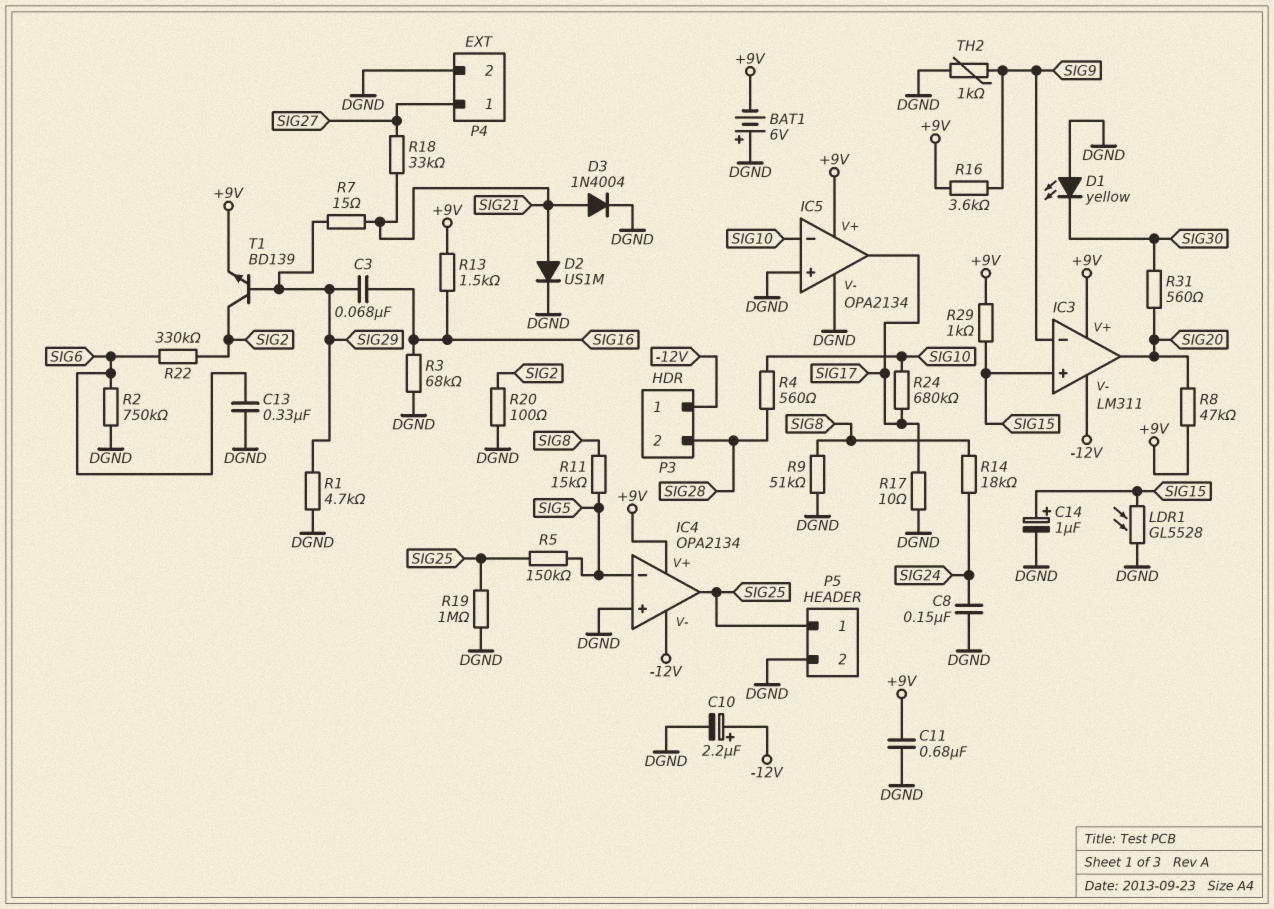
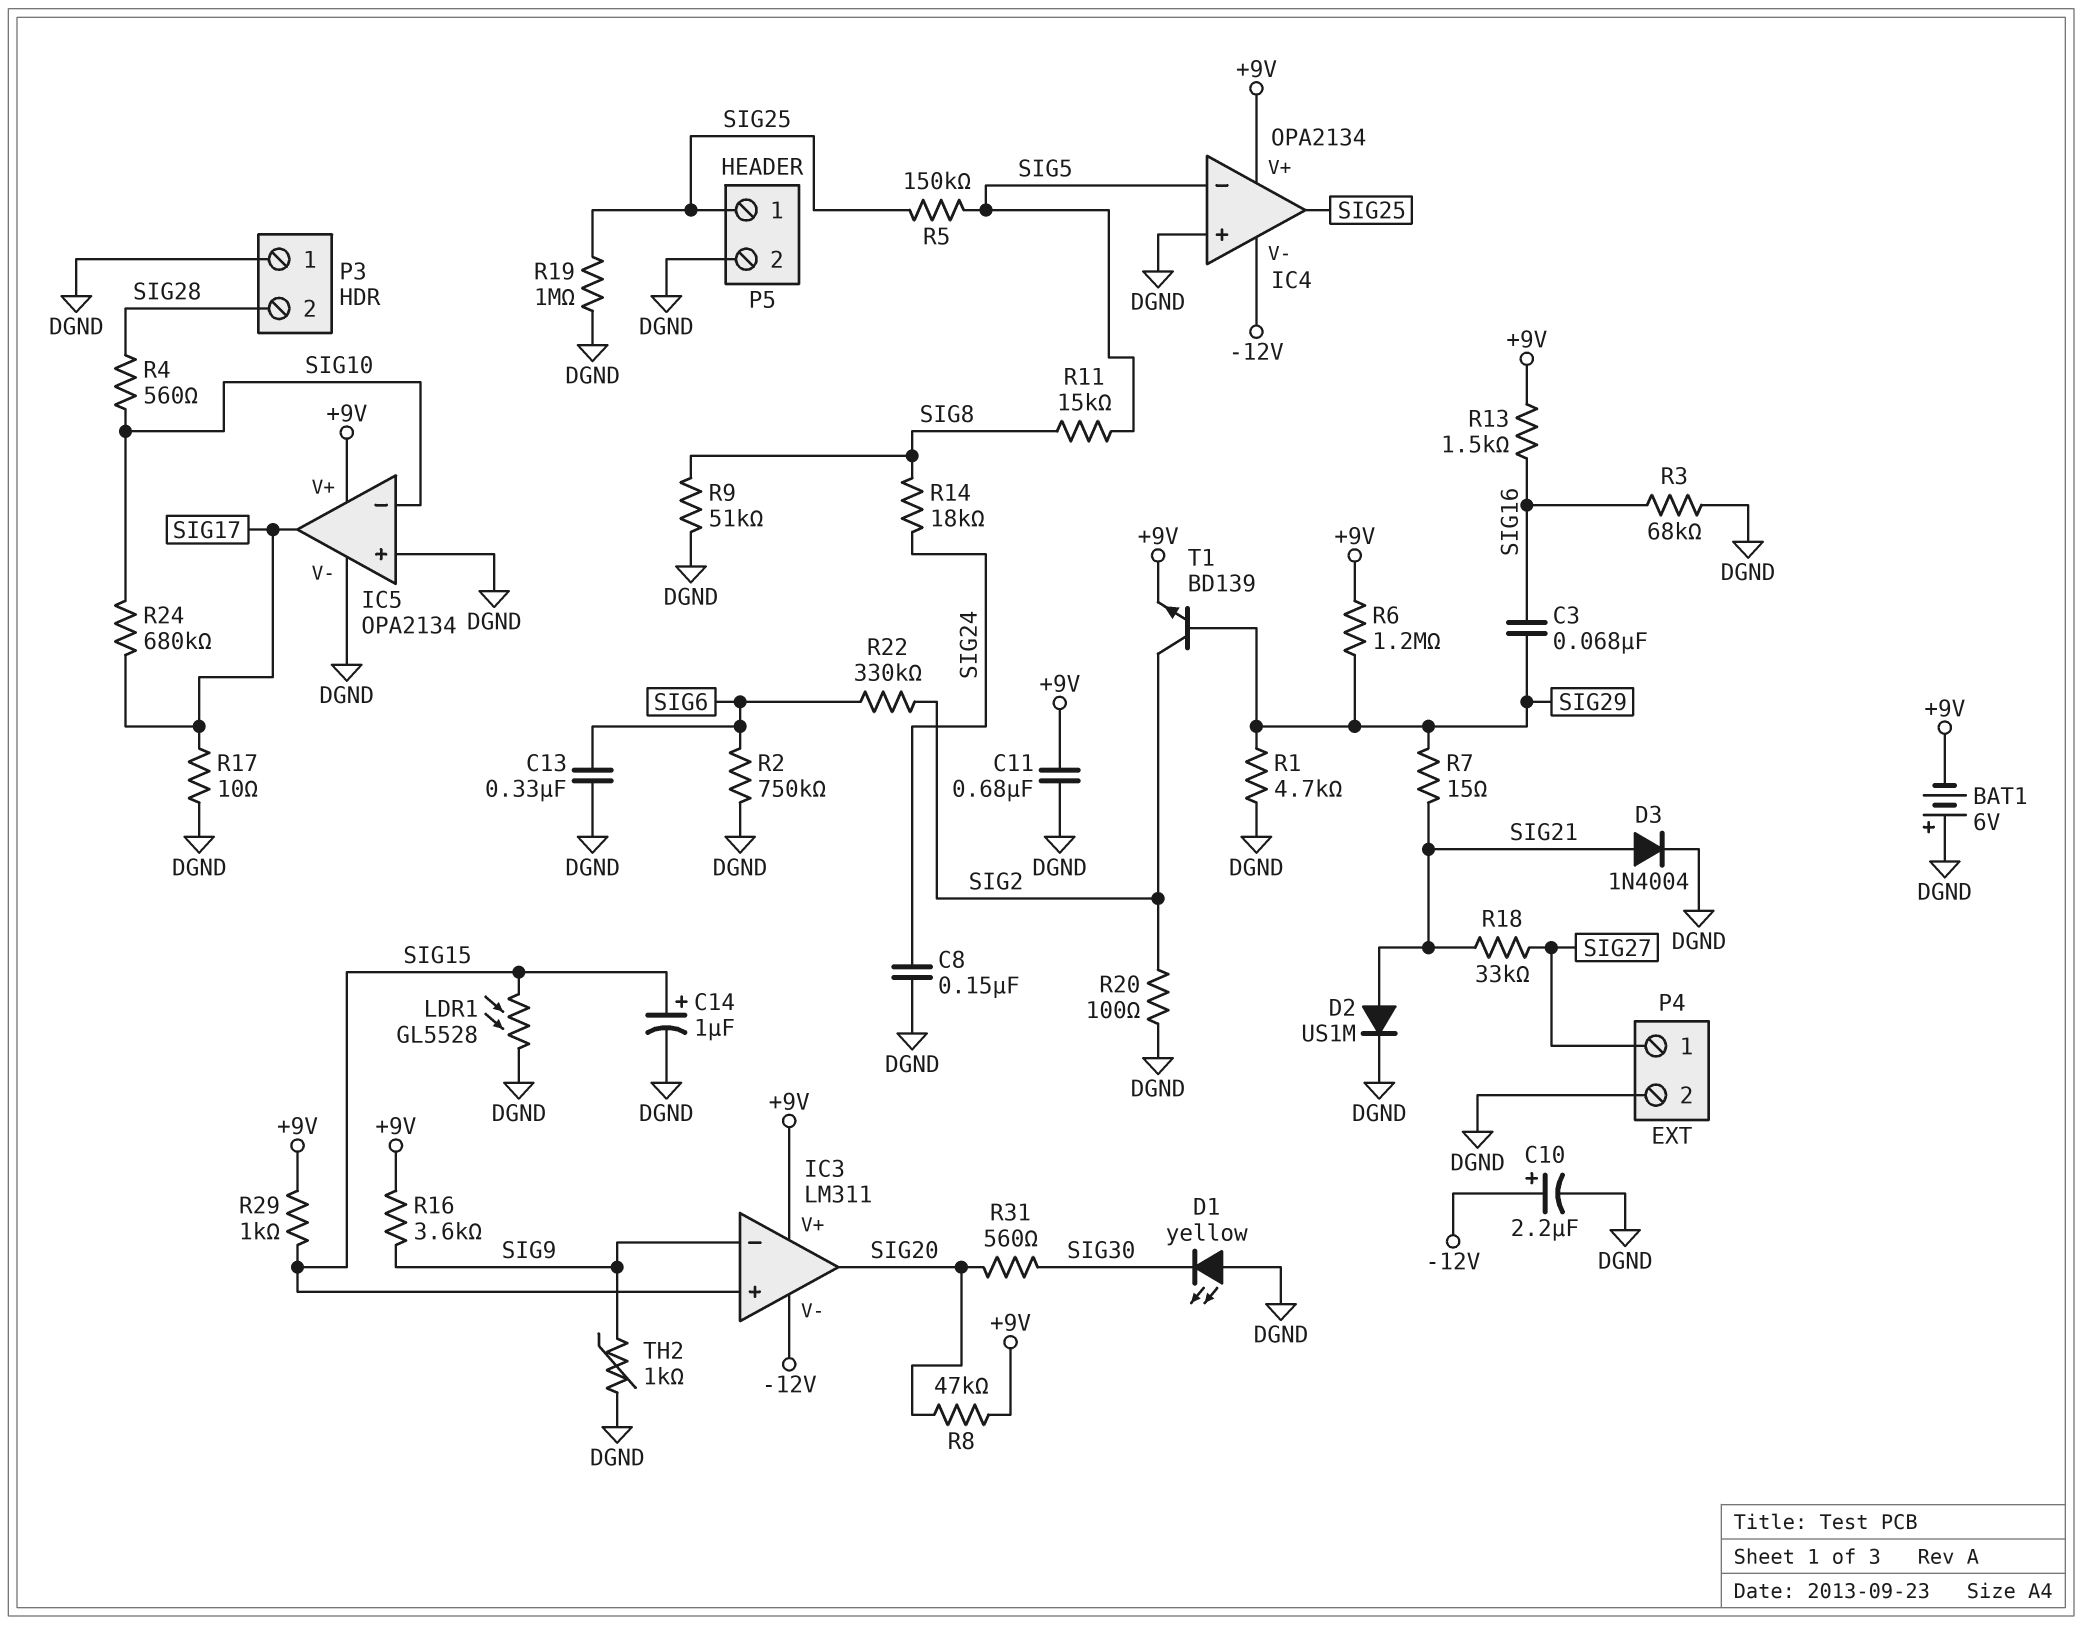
P3 pin 1: -12V -> DGND
R6: none -> 1.2M (+9V, SIG29)

